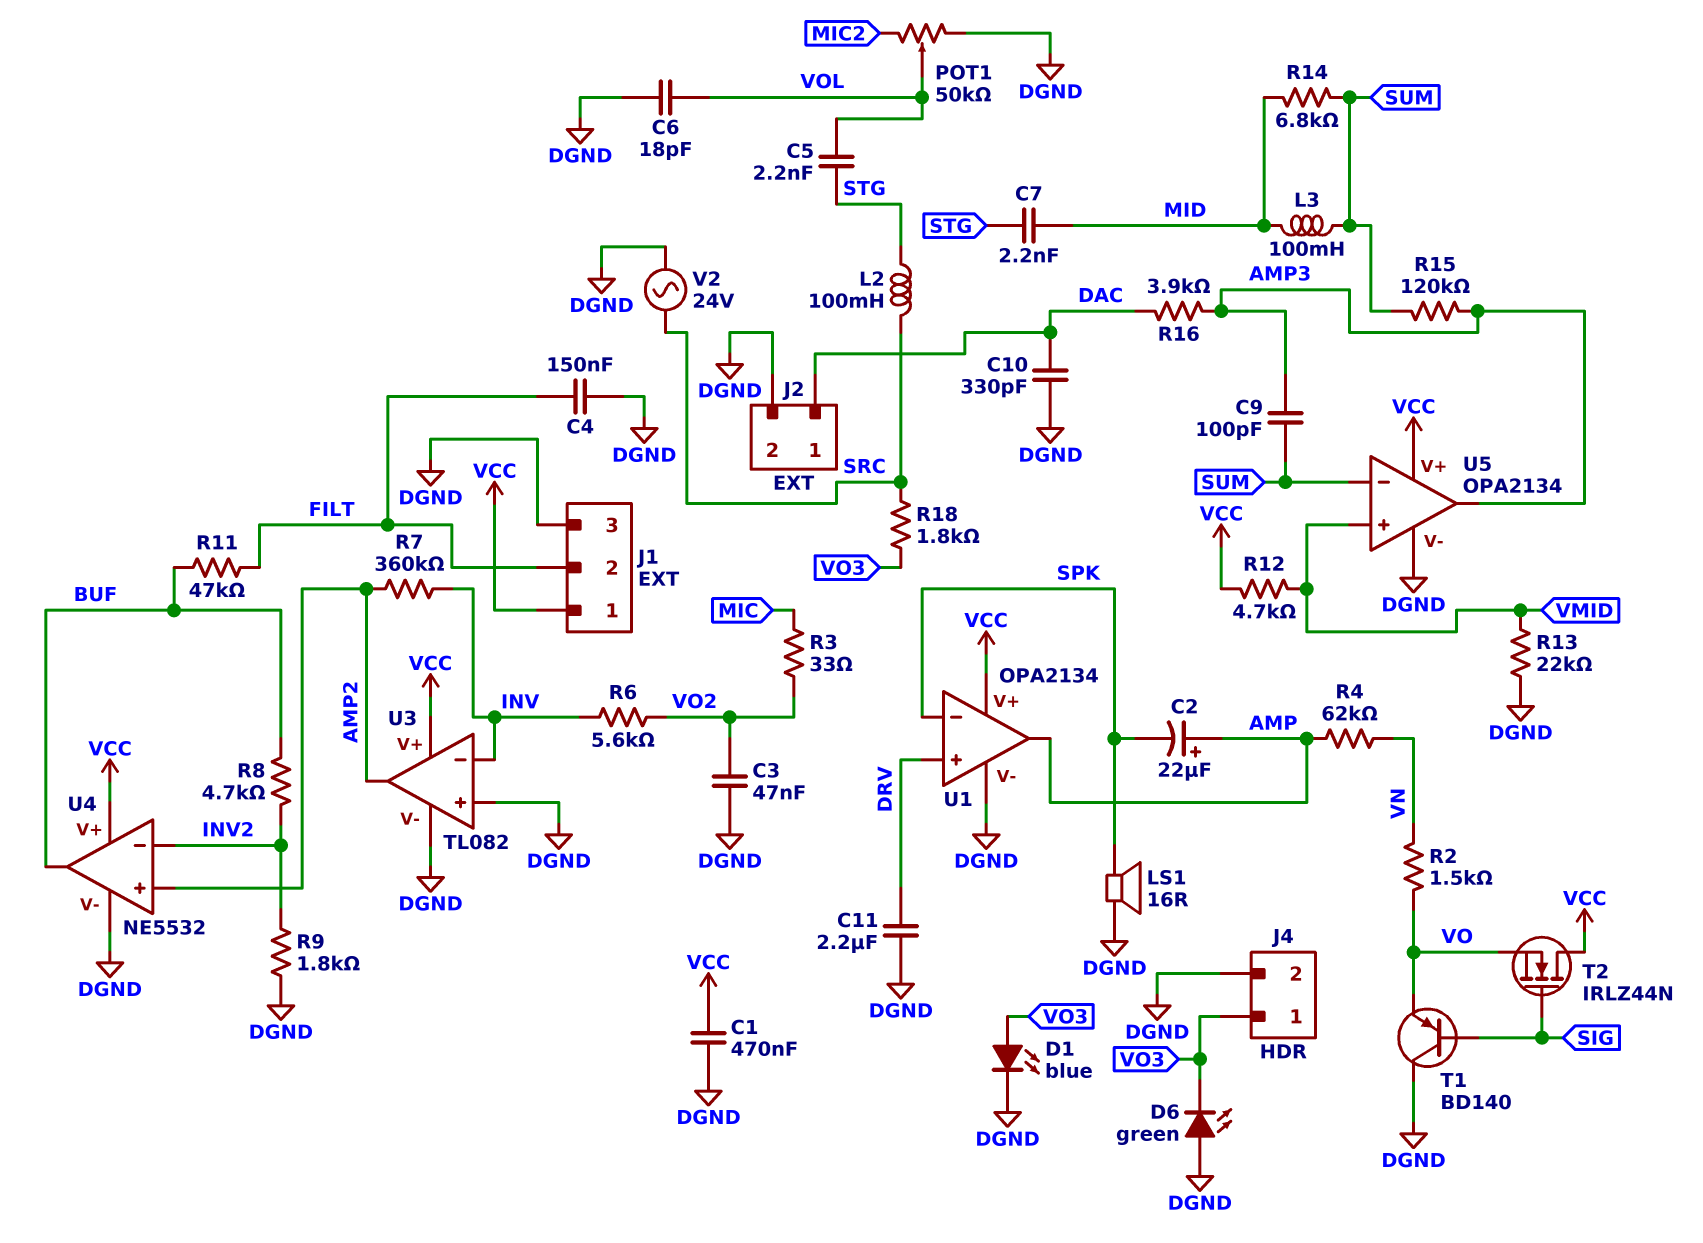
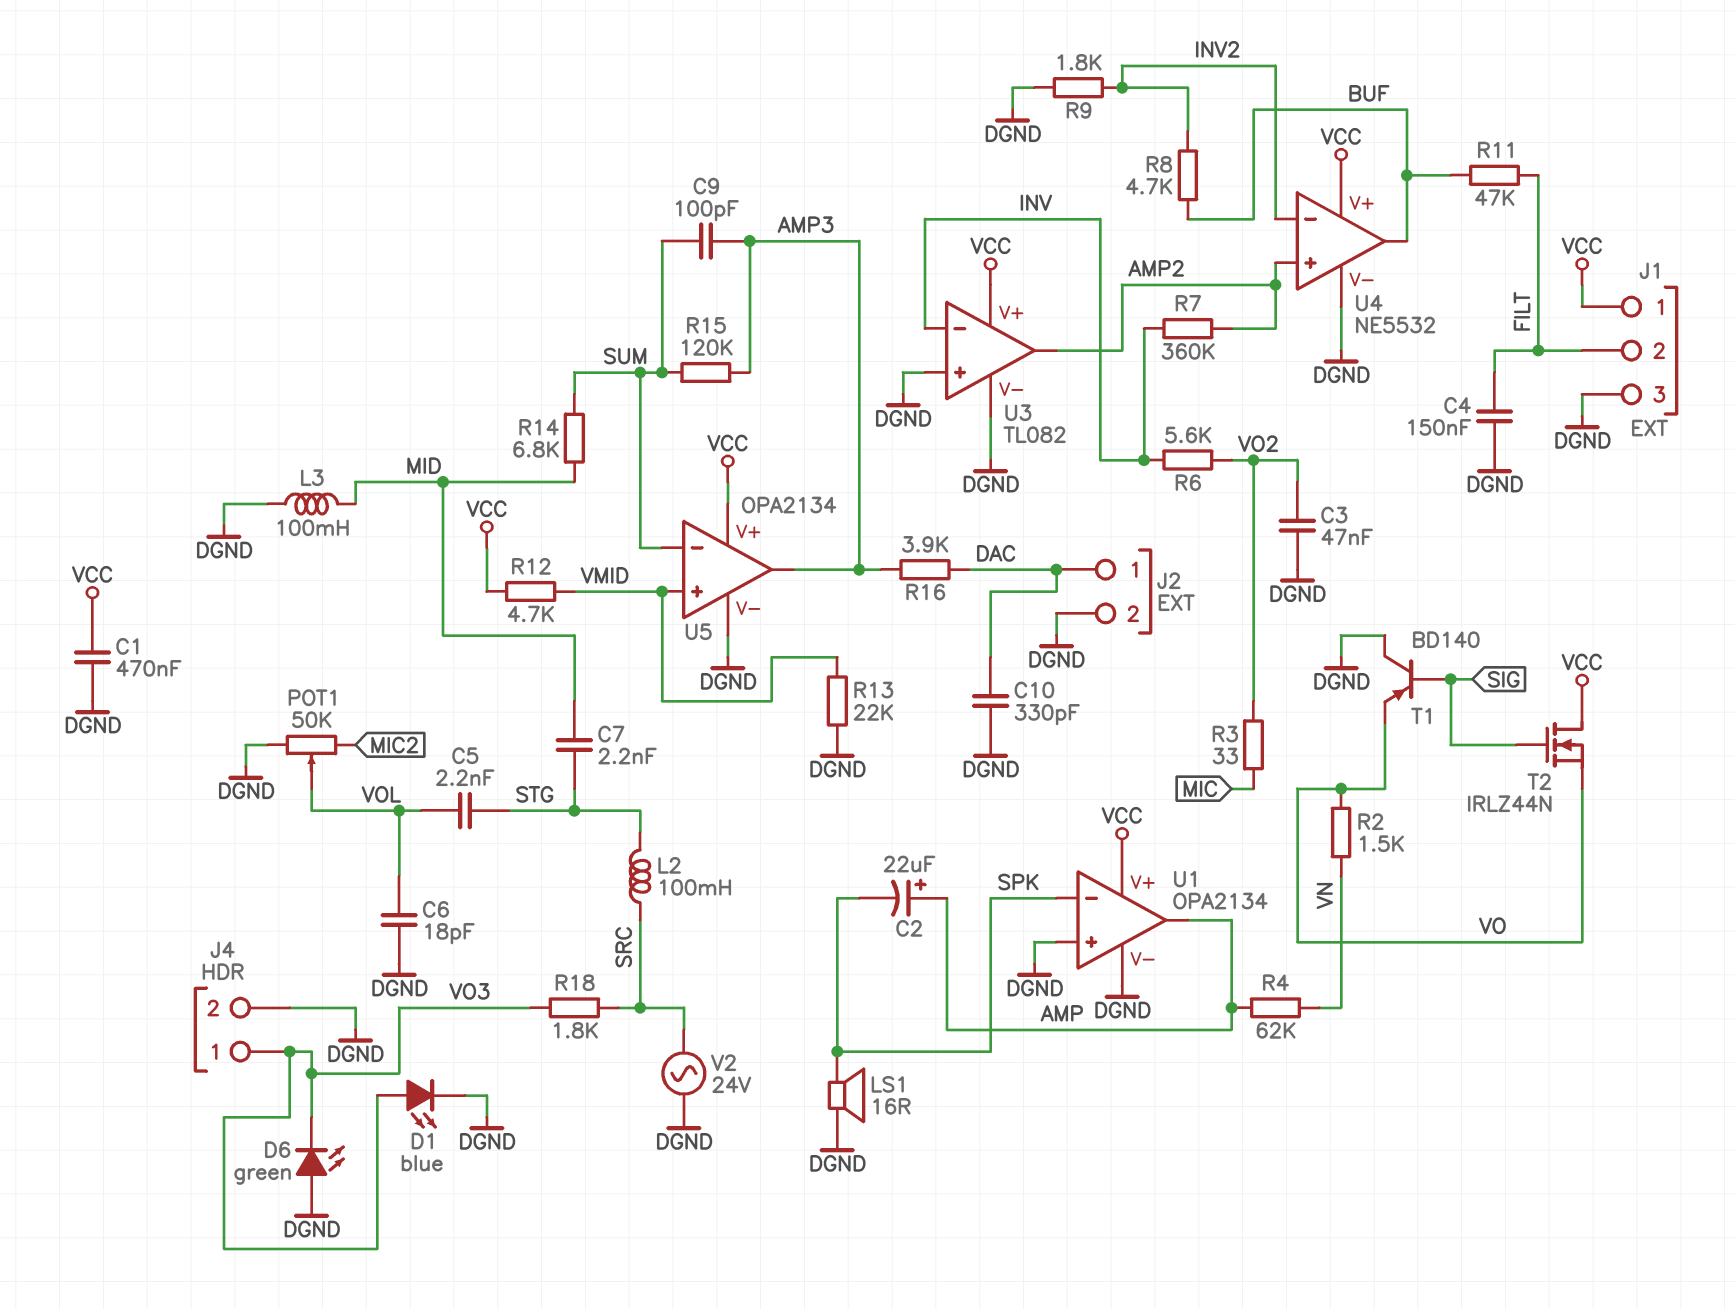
C11: 2.2uF (DGND, DRV) -> none
L3: 100mH (MID, SUM) -> 100mH (DGND, MID)
U1 pin in+: DRV -> DGND

